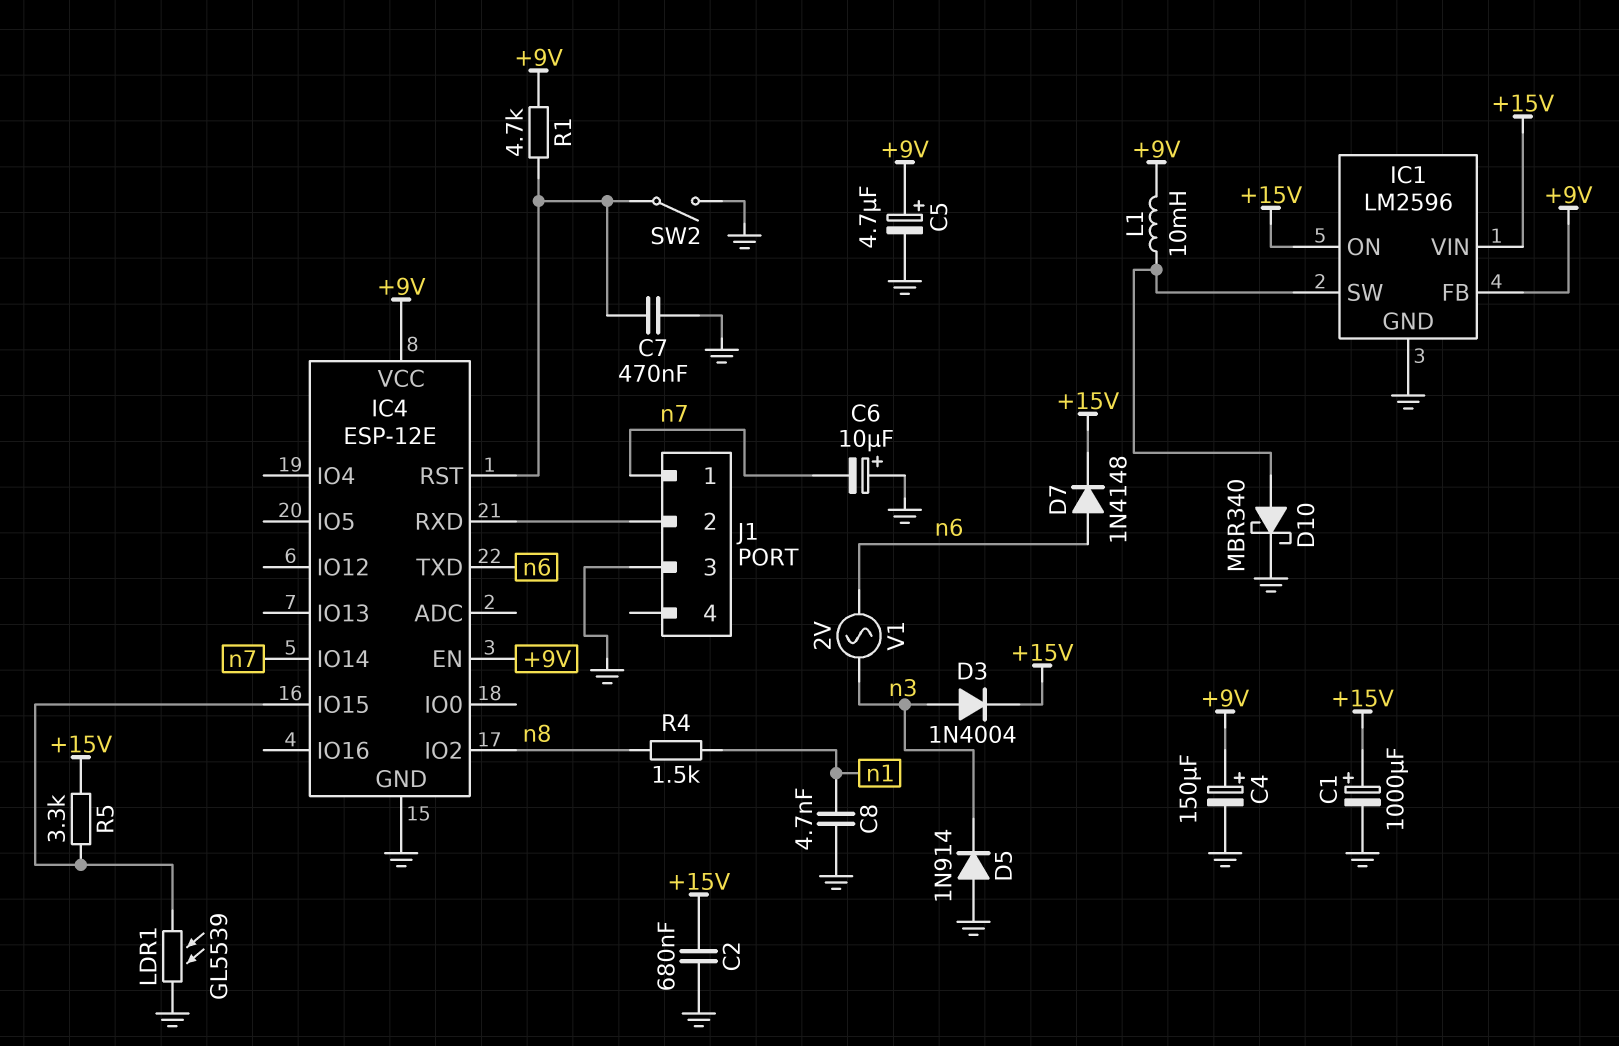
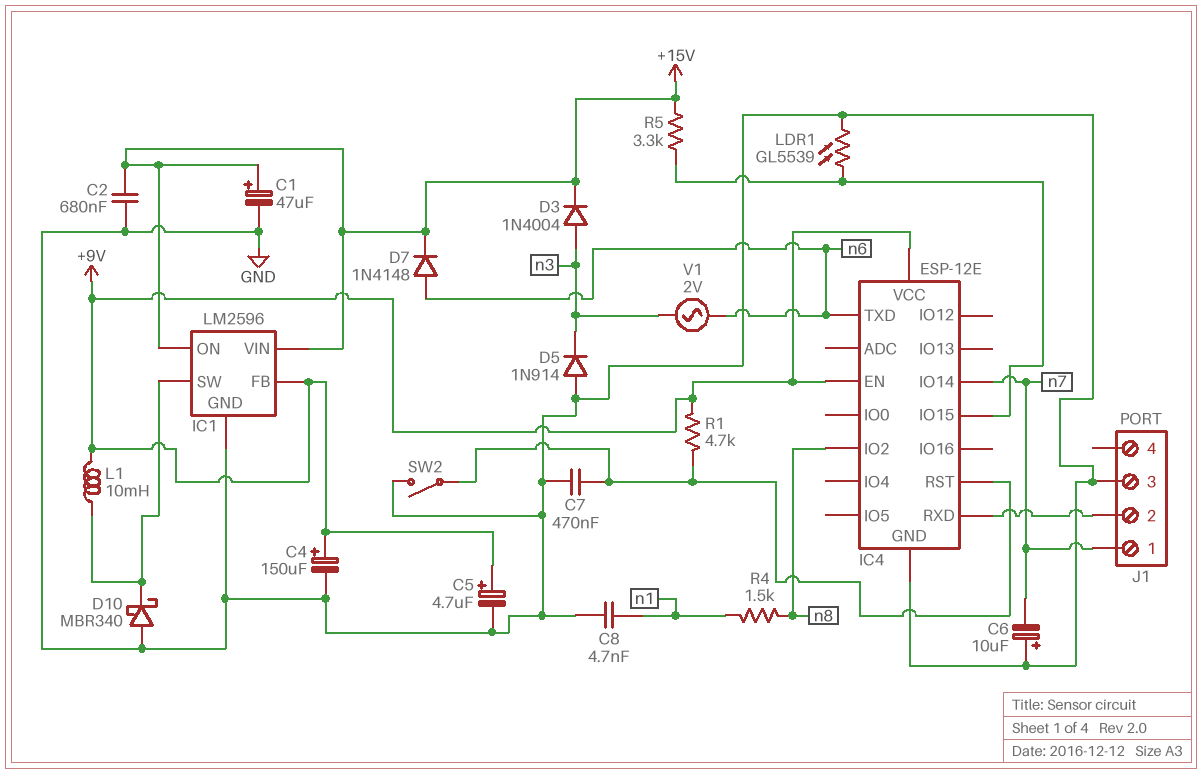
C1: 1000uF (plus +15V, minus GND) -> 47uF (plus +15V, minus GND)
D10: schottky MBR340 (A IC1/SW, K GND) -> schottky MBR340 (A GND, K IC1/SW)

